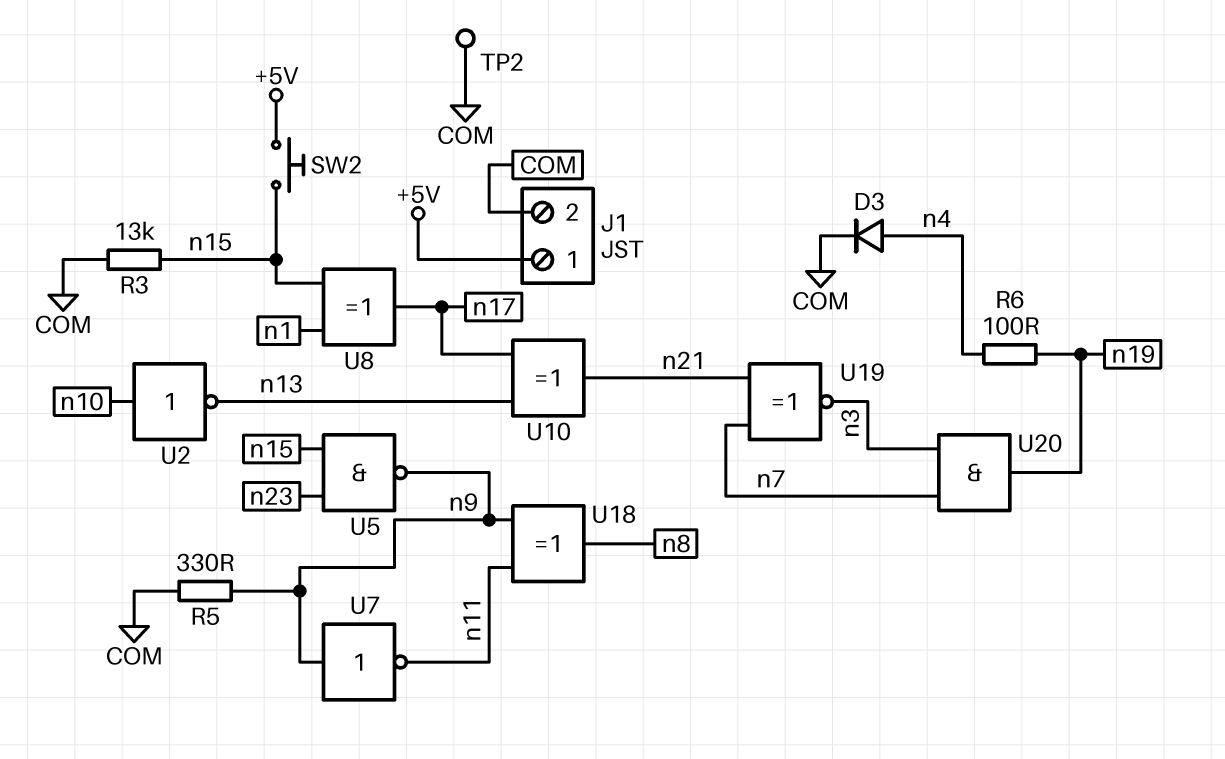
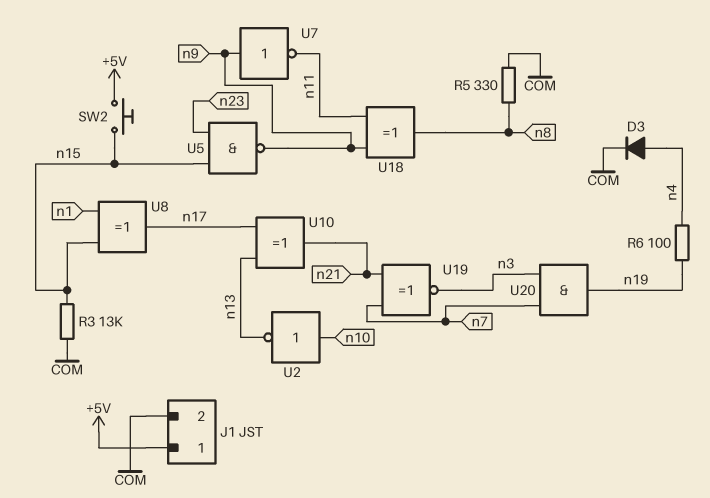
R5: 330 (COM, n9) -> 330 (COM, n8)
TP2: test point (COM) -> none

